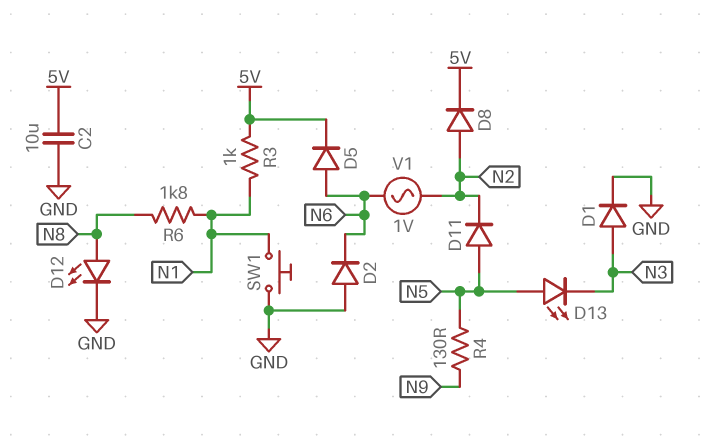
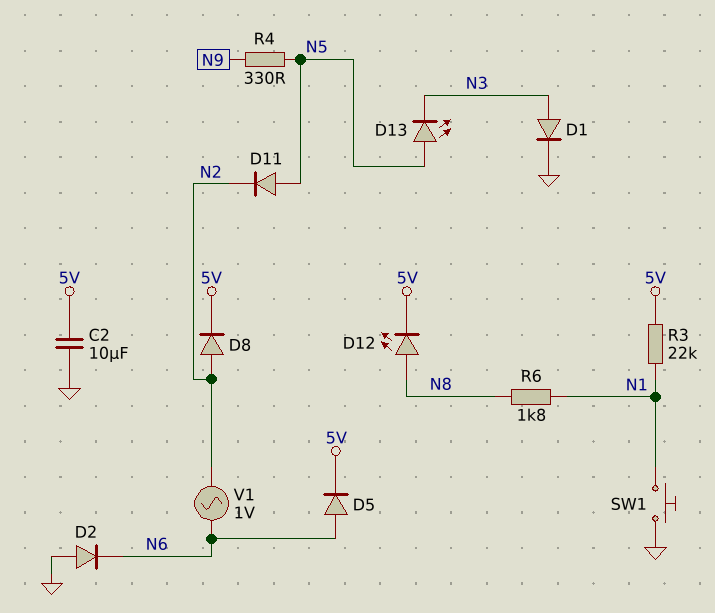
D12: LED (A N8, K GND) -> LED (A N8, K 5V)
R3: 1k (5V, N1) -> 22k (5V, N1)
R4: 130 (N5, N9) -> 330 (N5, N9)

